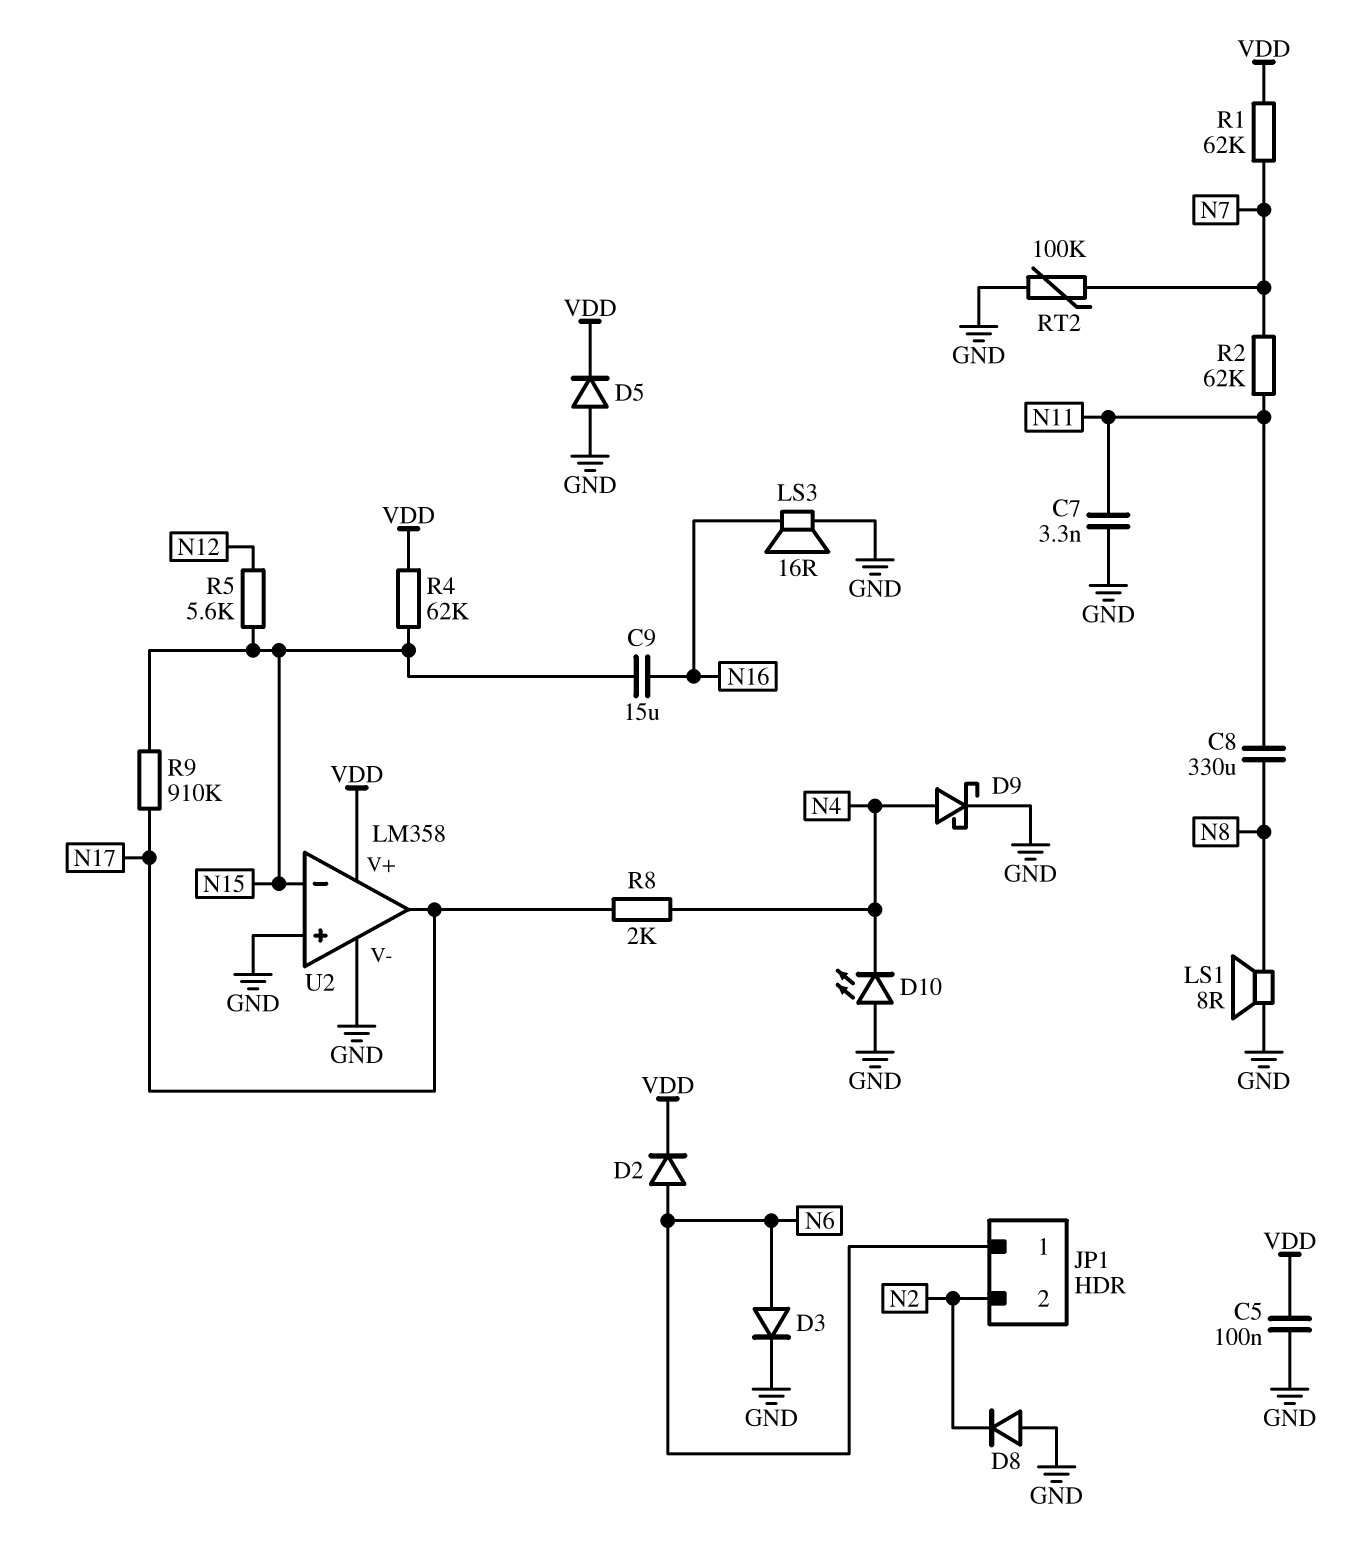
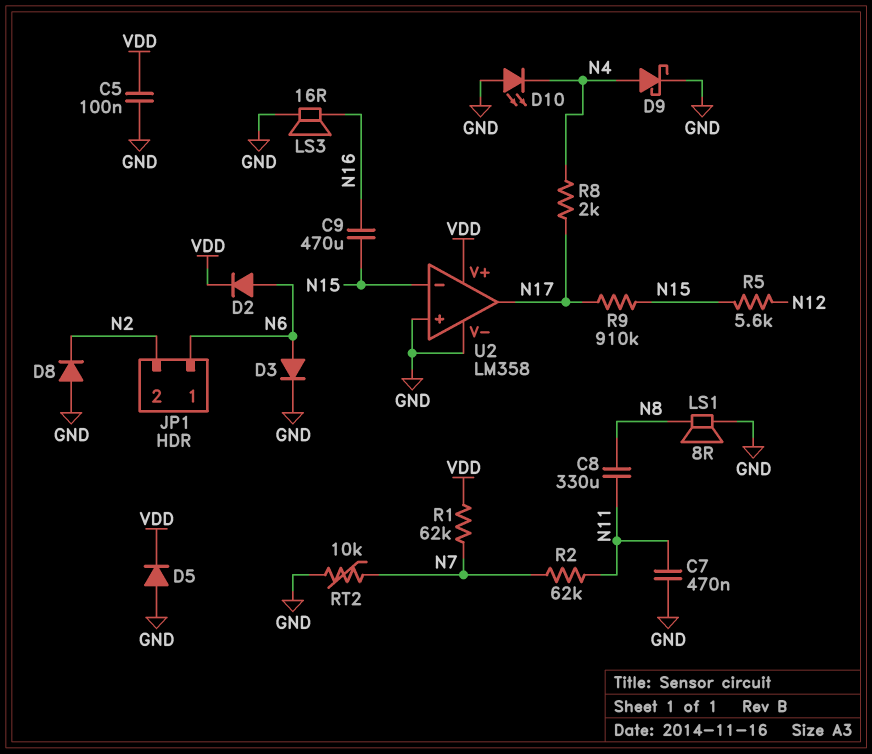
C7: 3.3nF (GND, N11) -> 470nF (GND, N11)
C9: 15uF (N15, N16) -> 470uF (N15, N16)
R4: 62k (N15, VDD) -> none
RT2: 100k (GND, N7) -> 10k (GND, N7)

